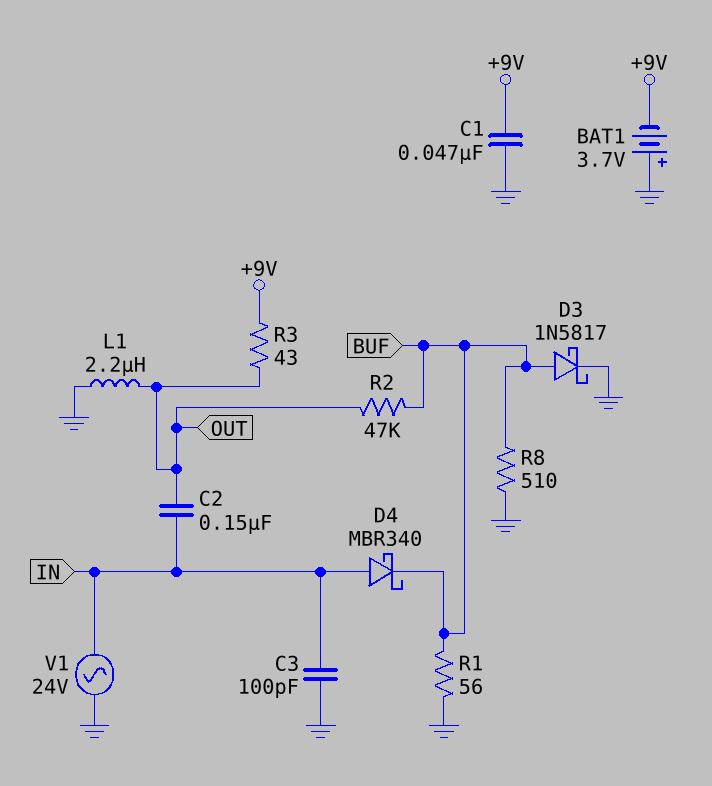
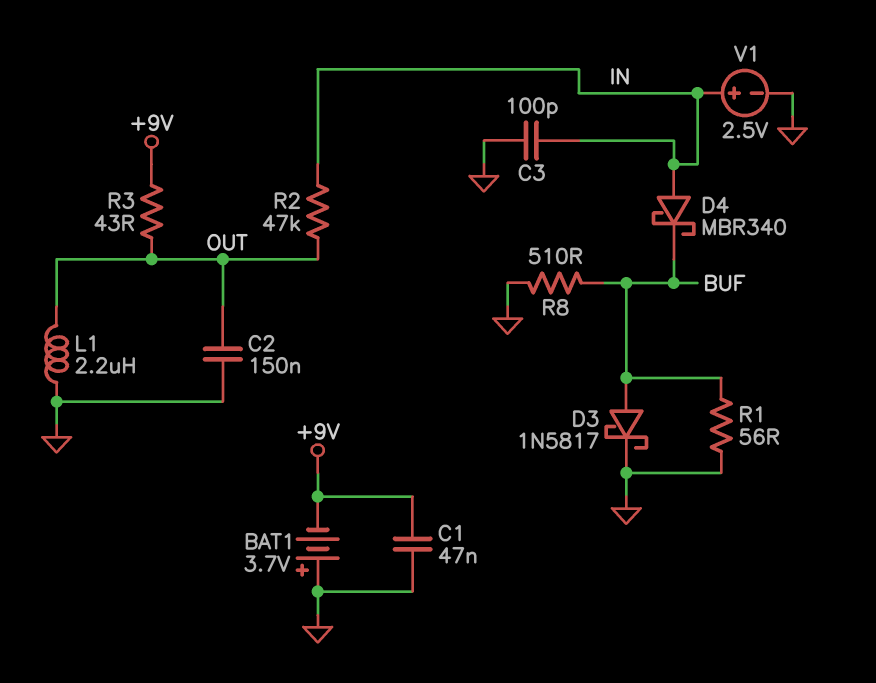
C2: 150nF (IN, OUT) -> 150nF (GND, OUT)
R2: 47k (BUF, OUT) -> 47k (IN, OUT)
V1: AC 24V (GND, IN) -> 2.5V (plus IN, minus GND)

